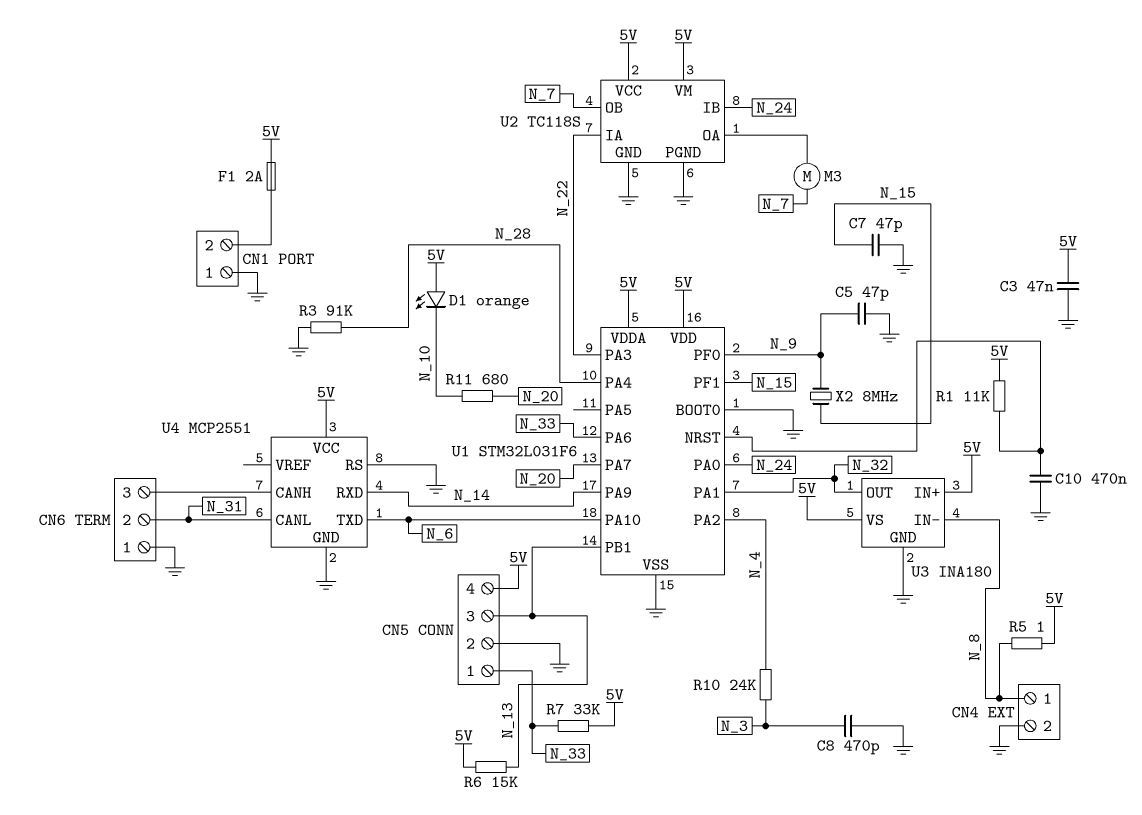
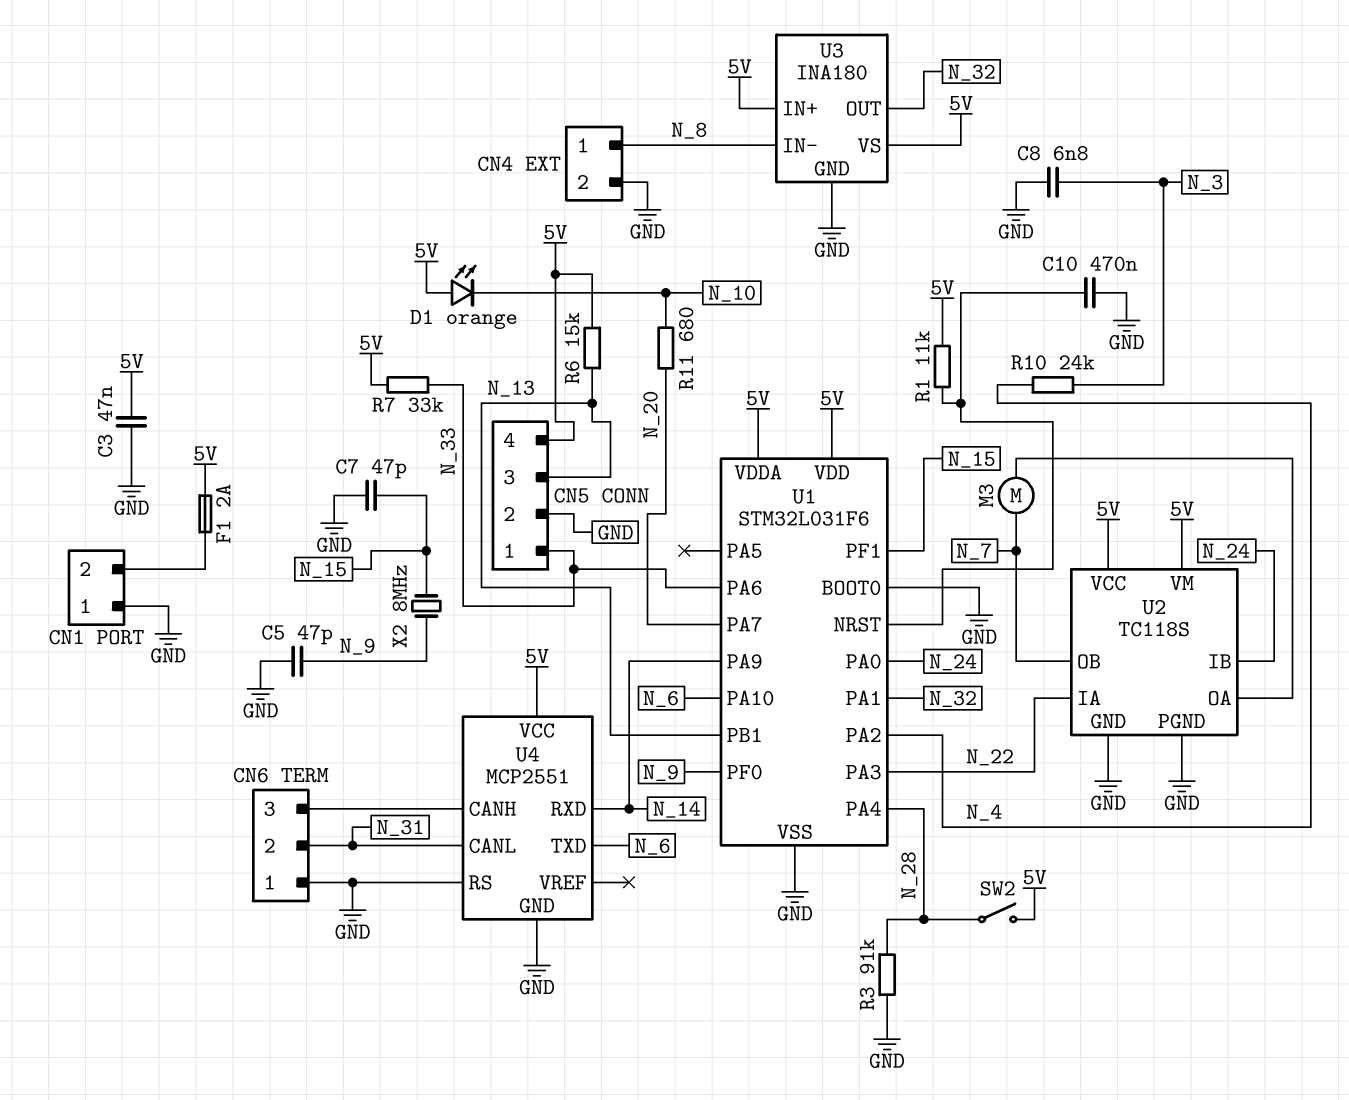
C8: 470pF (GND, N_3) -> 6.8nF (GND, N_3)
R5: 1 (5V, N_8) -> none
SW2: none -> switch (5V, N_28)

